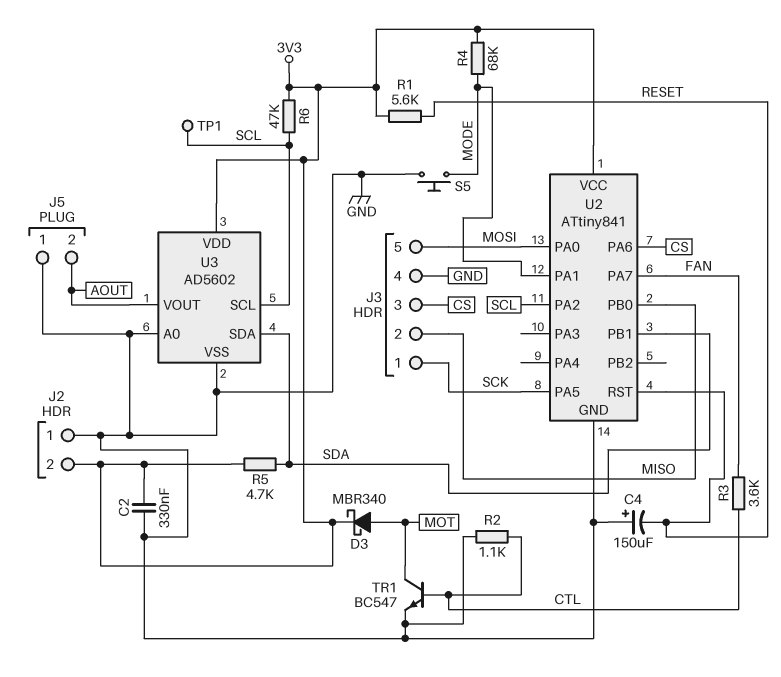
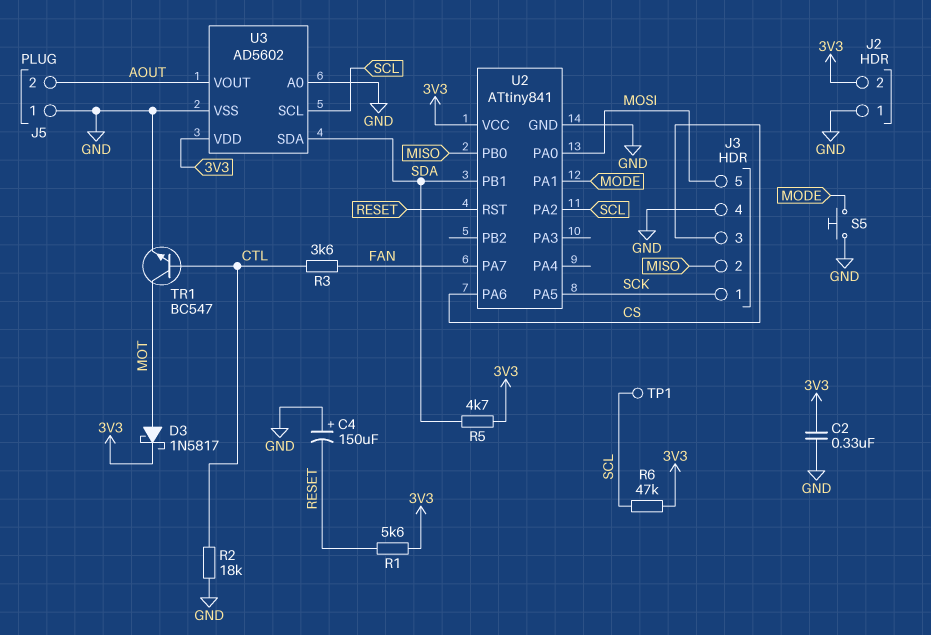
D3: schottky MBR340 (A MOT, K 3V3) -> schottky 1N5817 (A MOT, K 3V3)
R2: 1.1k (CTL, GND) -> 18k (CTL, GND)
R4: 68k (3V3, MODE) -> none

